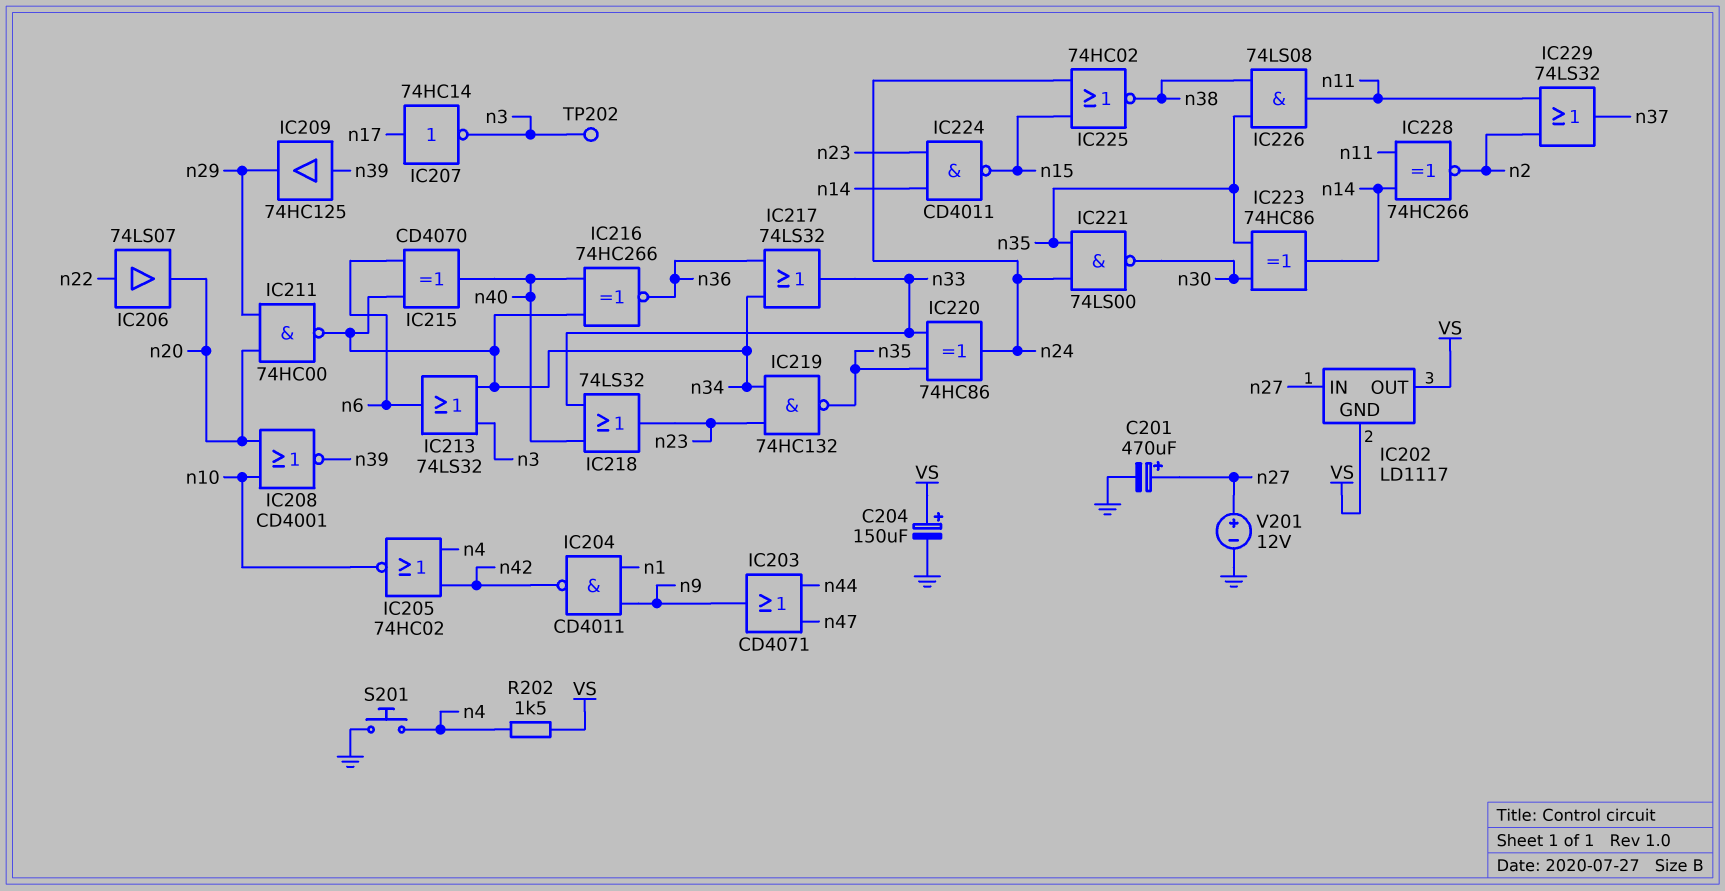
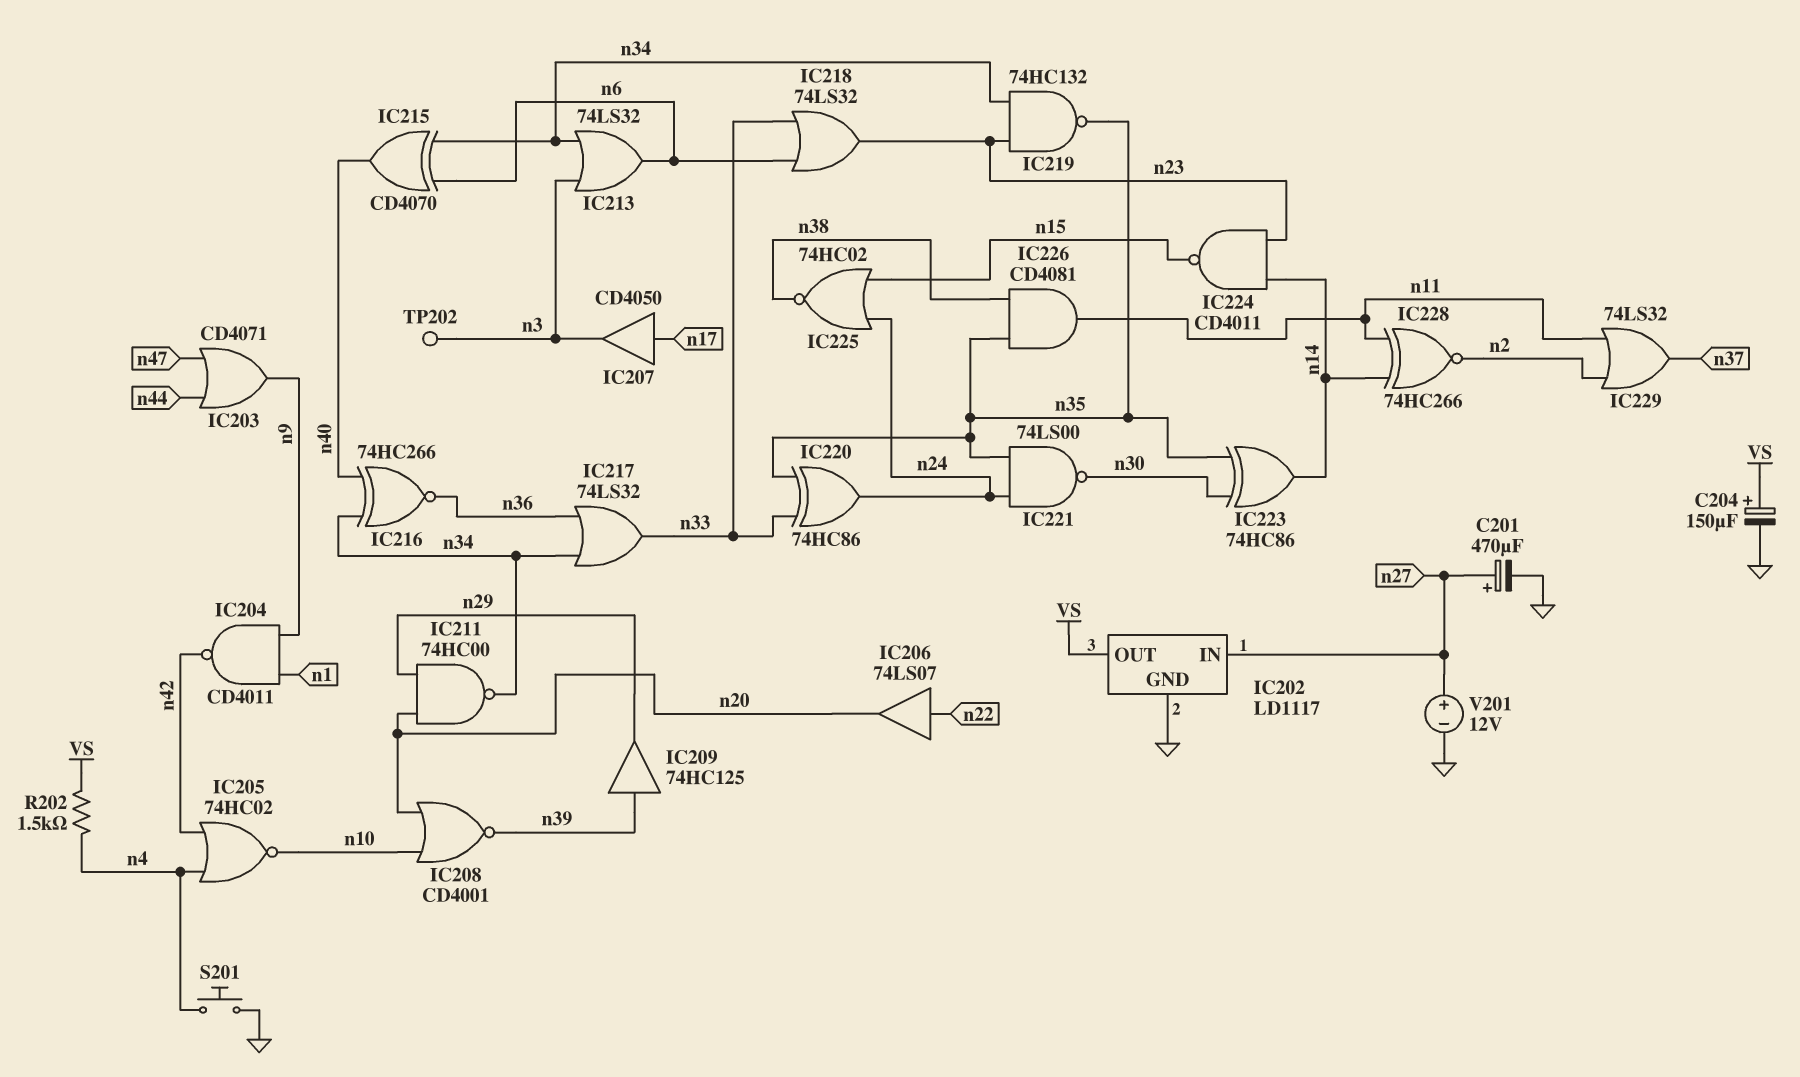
IC202 pin GND: VS -> GND
IC207: NOT 74HC14 (in n17, out n3) -> buffer CD4050 (in n17, out n3)
IC218: OR 74LS32 (in n33, in n40, out n23) -> OR 74LS32 (in n6, in n33, out n23)
IC226: AND 74LS08 (in n35, in n38, out n11) -> AND CD4081 (in n35, in n38, out n11)

